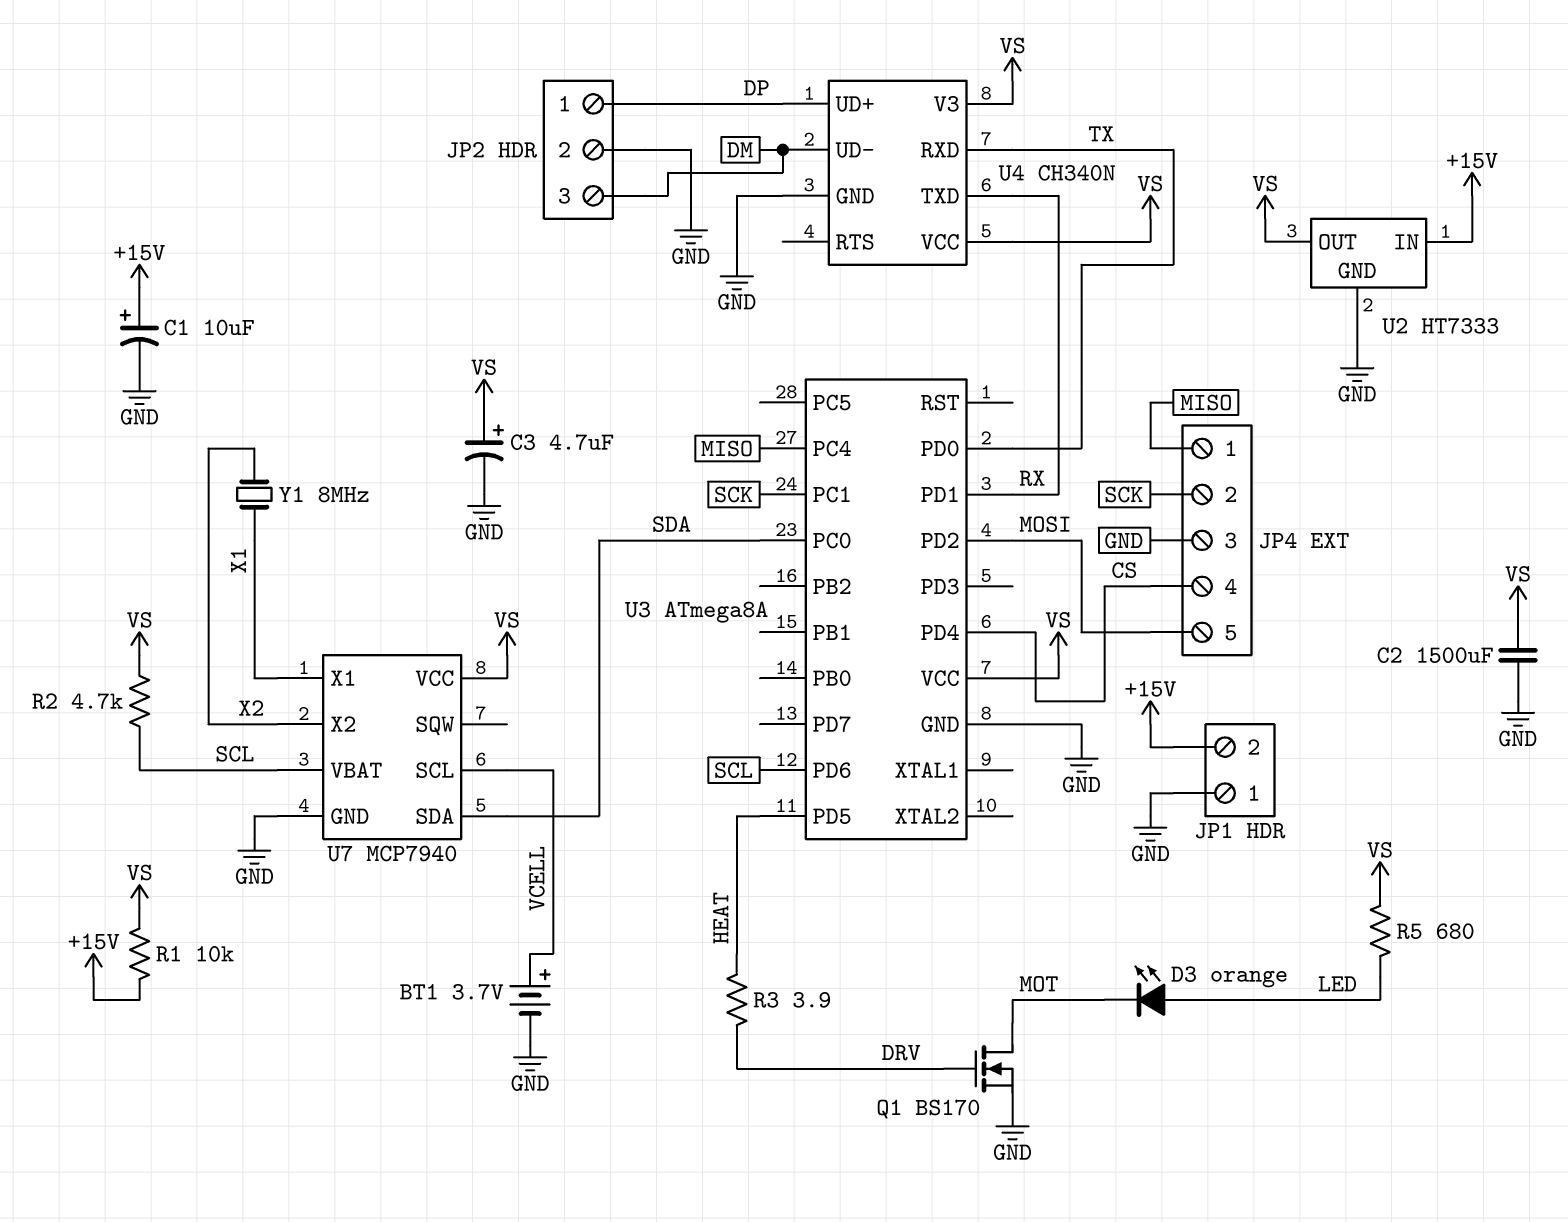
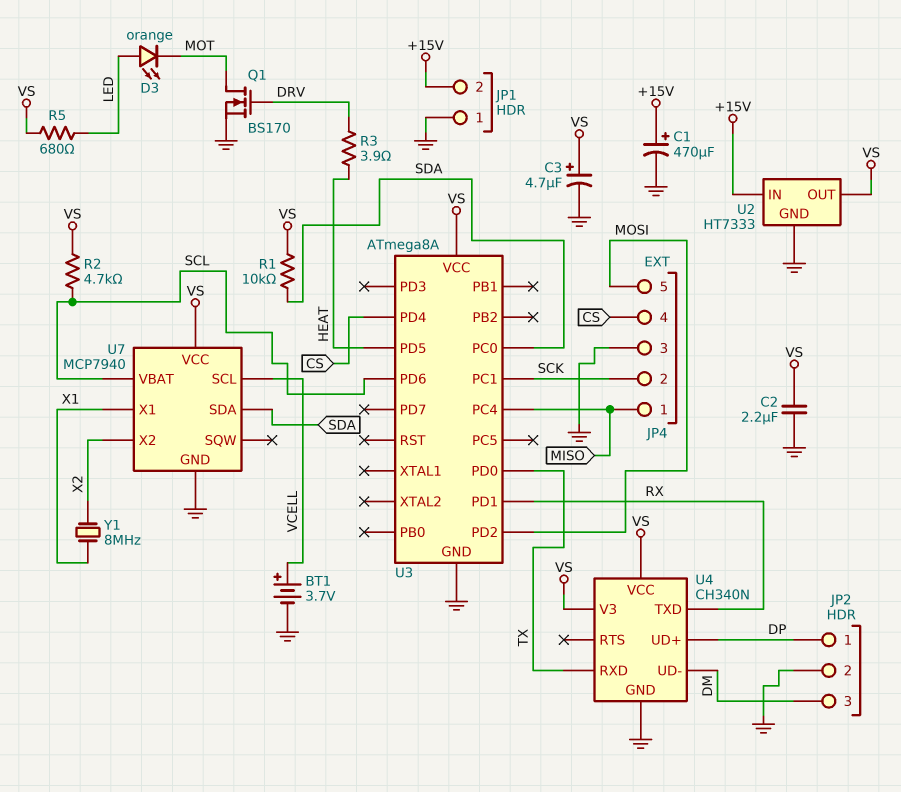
C1: 10uF (plus +15V, minus GND) -> 470uF (plus +15V, minus GND)
C2: 1500uF (GND, VS) -> 2.2uF (GND, VS)
R1: 10k (+15V, VS) -> 10k (SDA, VS)

